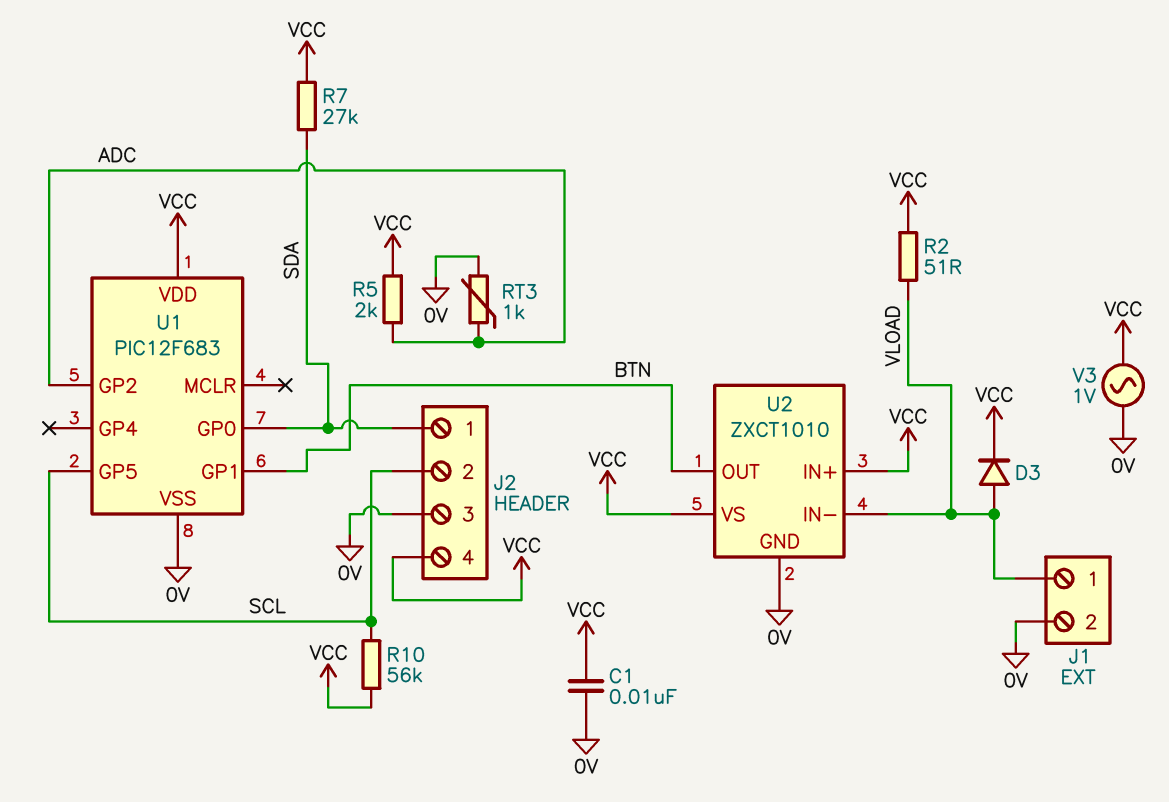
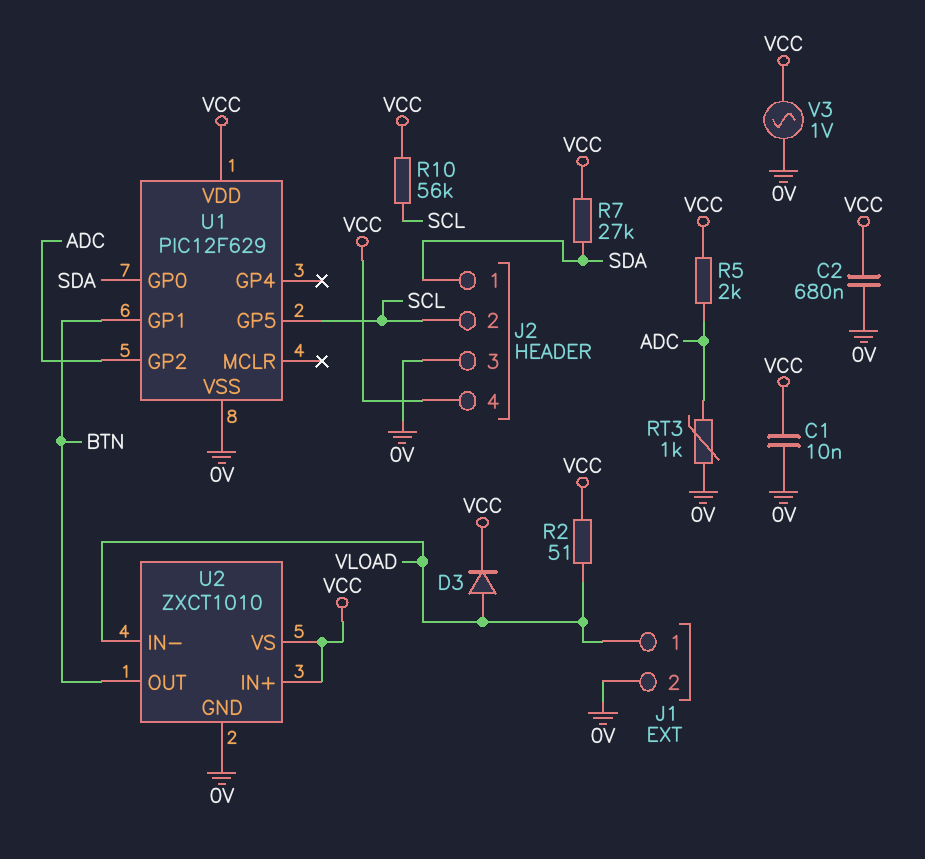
C2: none -> 680nF (0V, VCC)
U1: PIC12F683 -> PIC12F629

